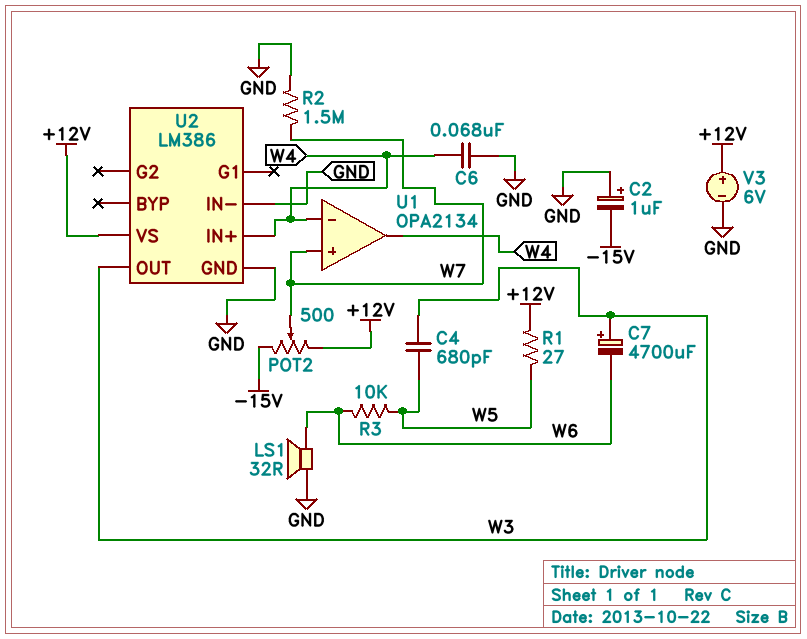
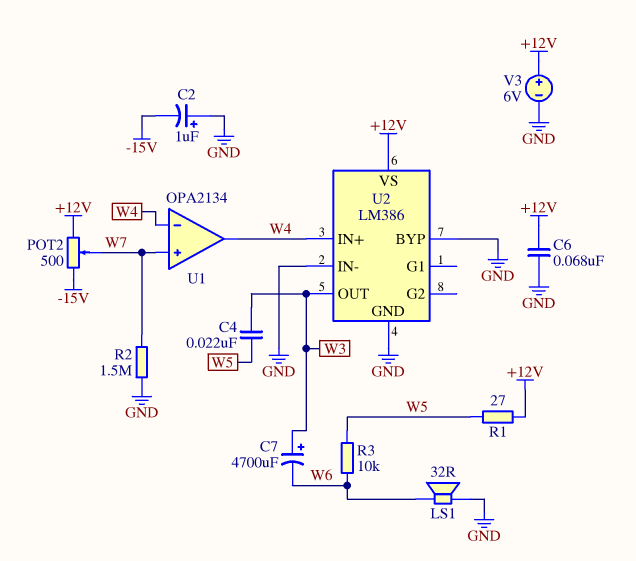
C4: 680pF (W3, W5) -> 22nF (W3, W5)
C6: 68nF (GND, W4) -> 68nF (+12V, GND)
U2 pin BYP: none -> GND

